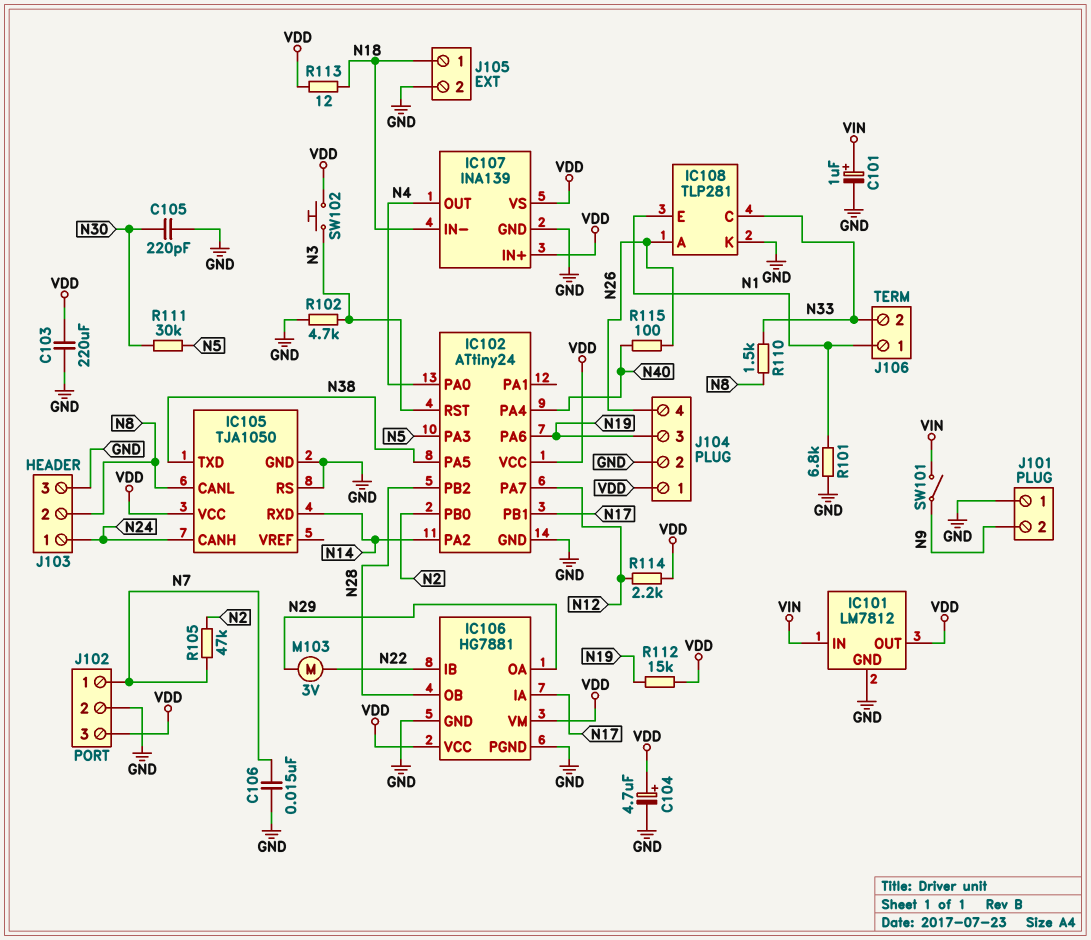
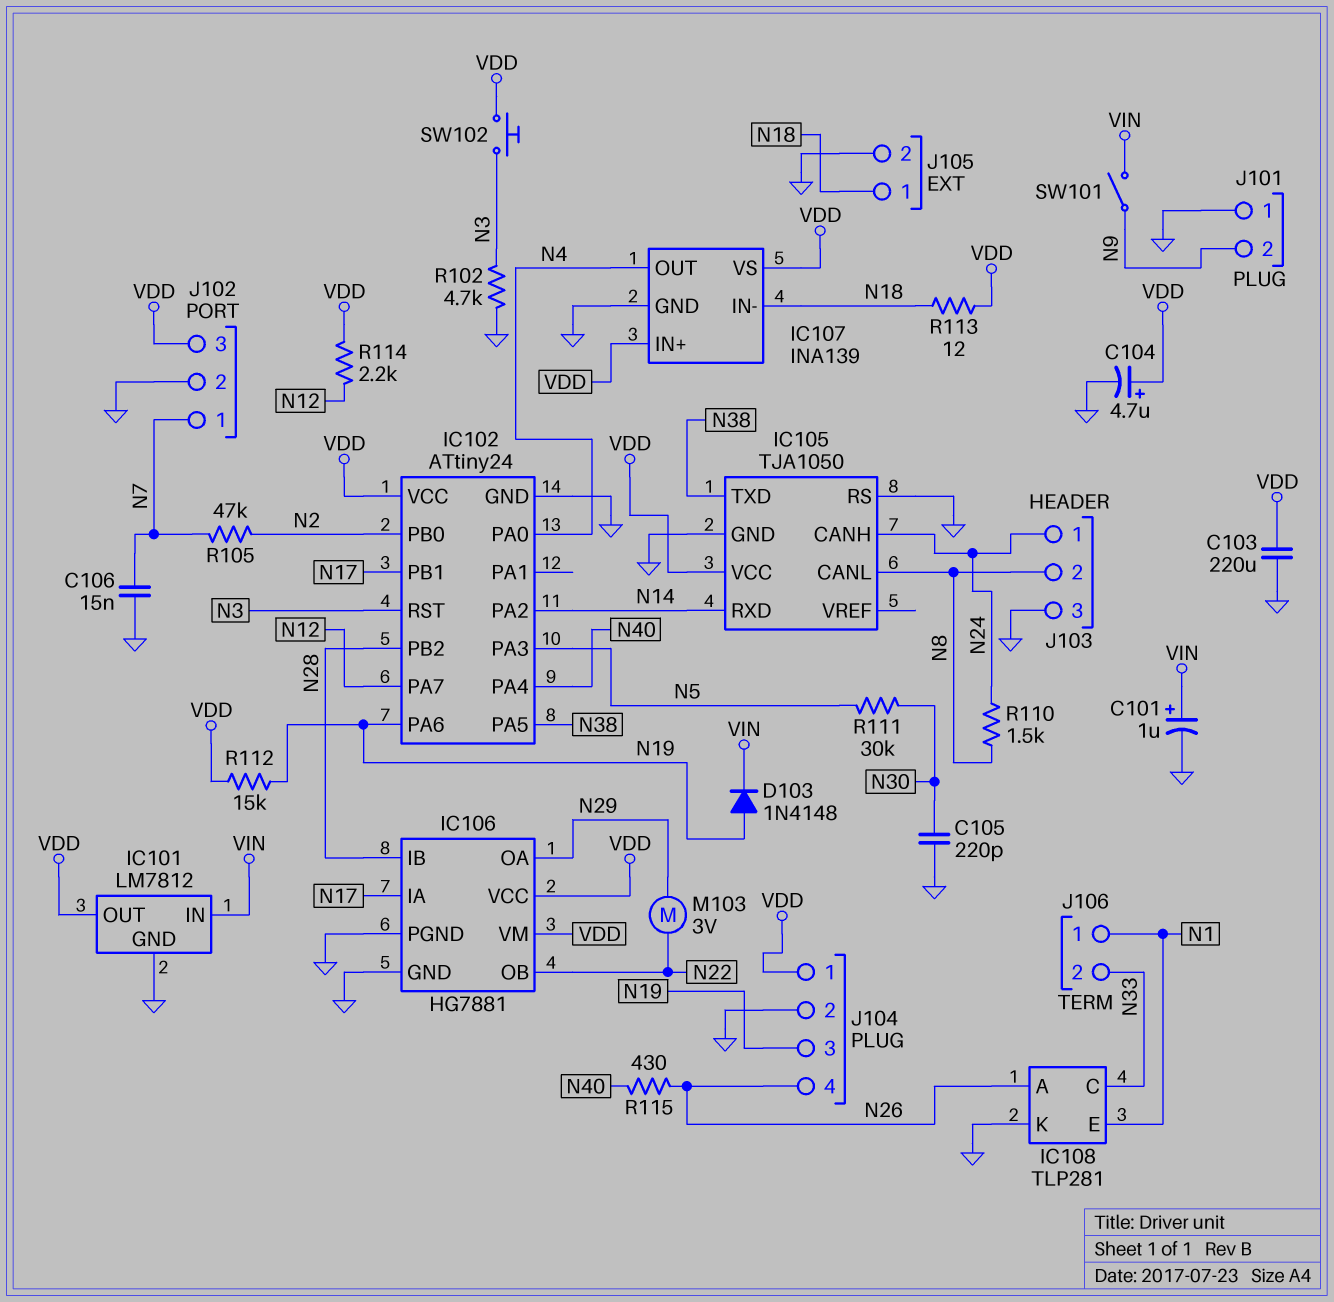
D103: none -> diode 1N4148 (A N19, K VIN)
IC106 pin IB: N22 -> N28
IC106 pin OB: N28 -> N22
R101: 6.8k (GND, N1) -> none
R110: 1.5k (N8, N33) -> 1.5k (N8, N24)
R115: 100 (N26, N40) -> 430 (N26, N40)

